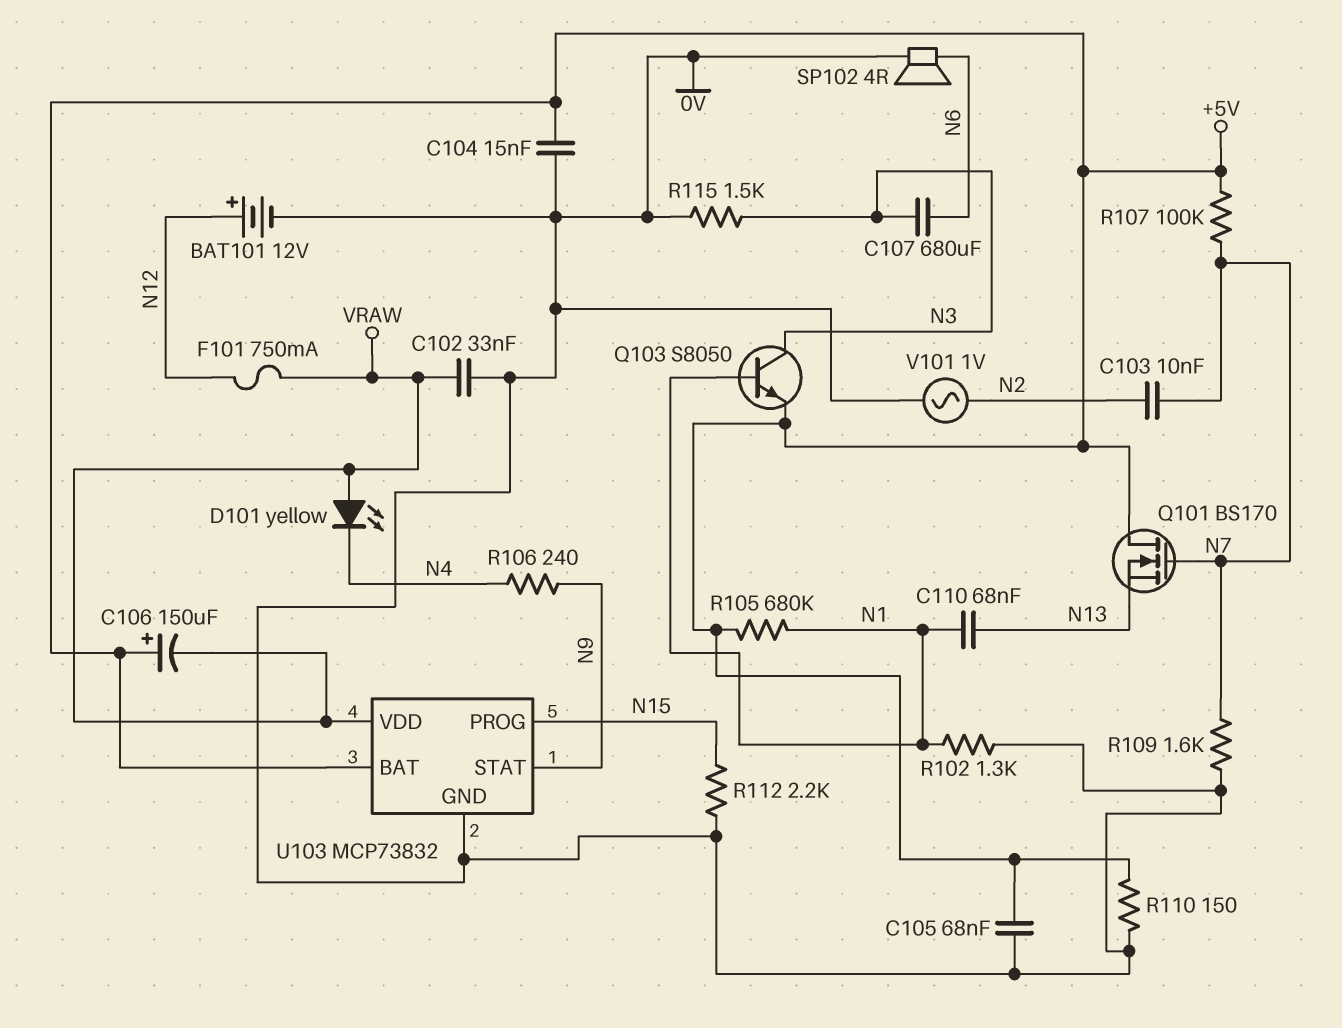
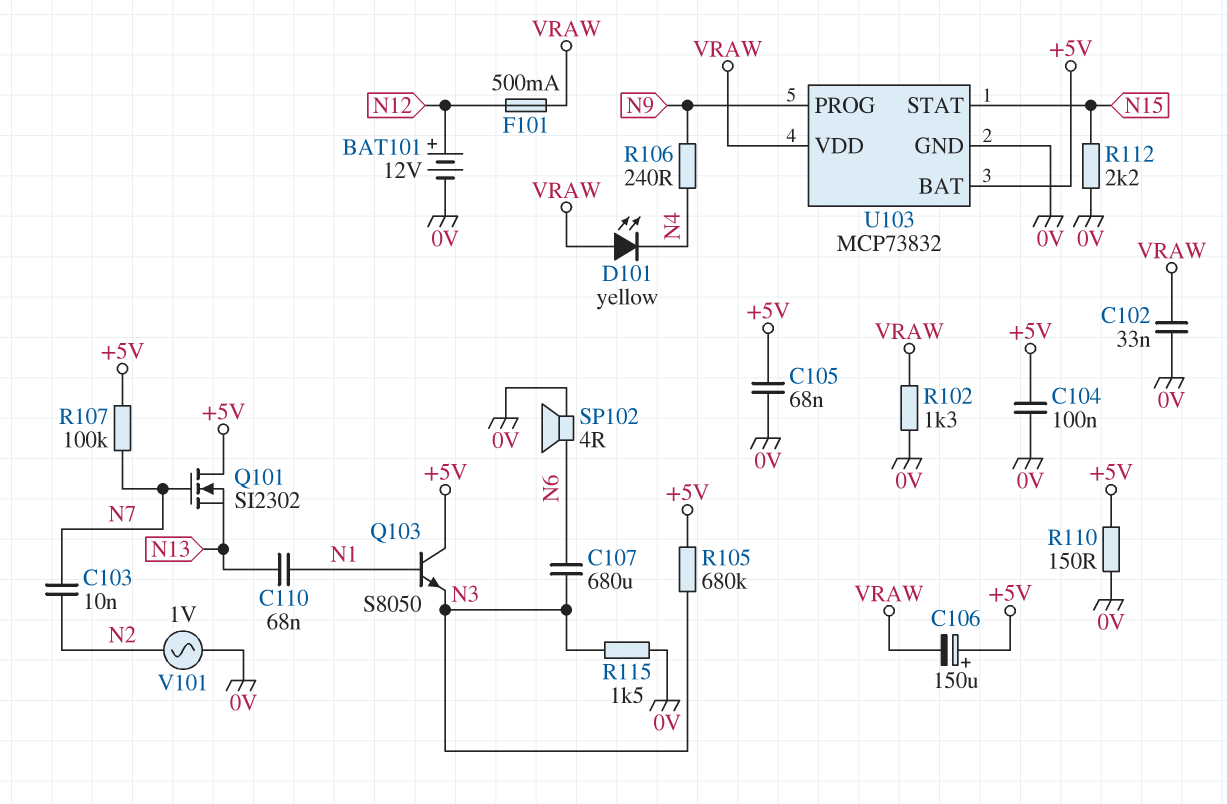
C104: 15nF (+5V, 0V) -> 100nF (+5V, 0V)
F101: 750mA (N12, VRAW) -> 500mA (N12, VRAW)
Q101: NMOS BS170 (G N7, D +5V, S N13) -> NMOS SI2302 (G N7, D +5V, S N13)
Q103: NPN S8050 (B N1, C N3, E +5V) -> NPN S8050 (B N1, C +5V, E N3)
R102: 1.3k (0V, N1) -> 1.3k (0V, VRAW)
R105: 680k (+5V, N1) -> 680k (+5V, N3)
R109: 1.6k (0V, N7) -> none
U103 pin PROG: N15 -> N9
U103 pin STAT: N9 -> N15

